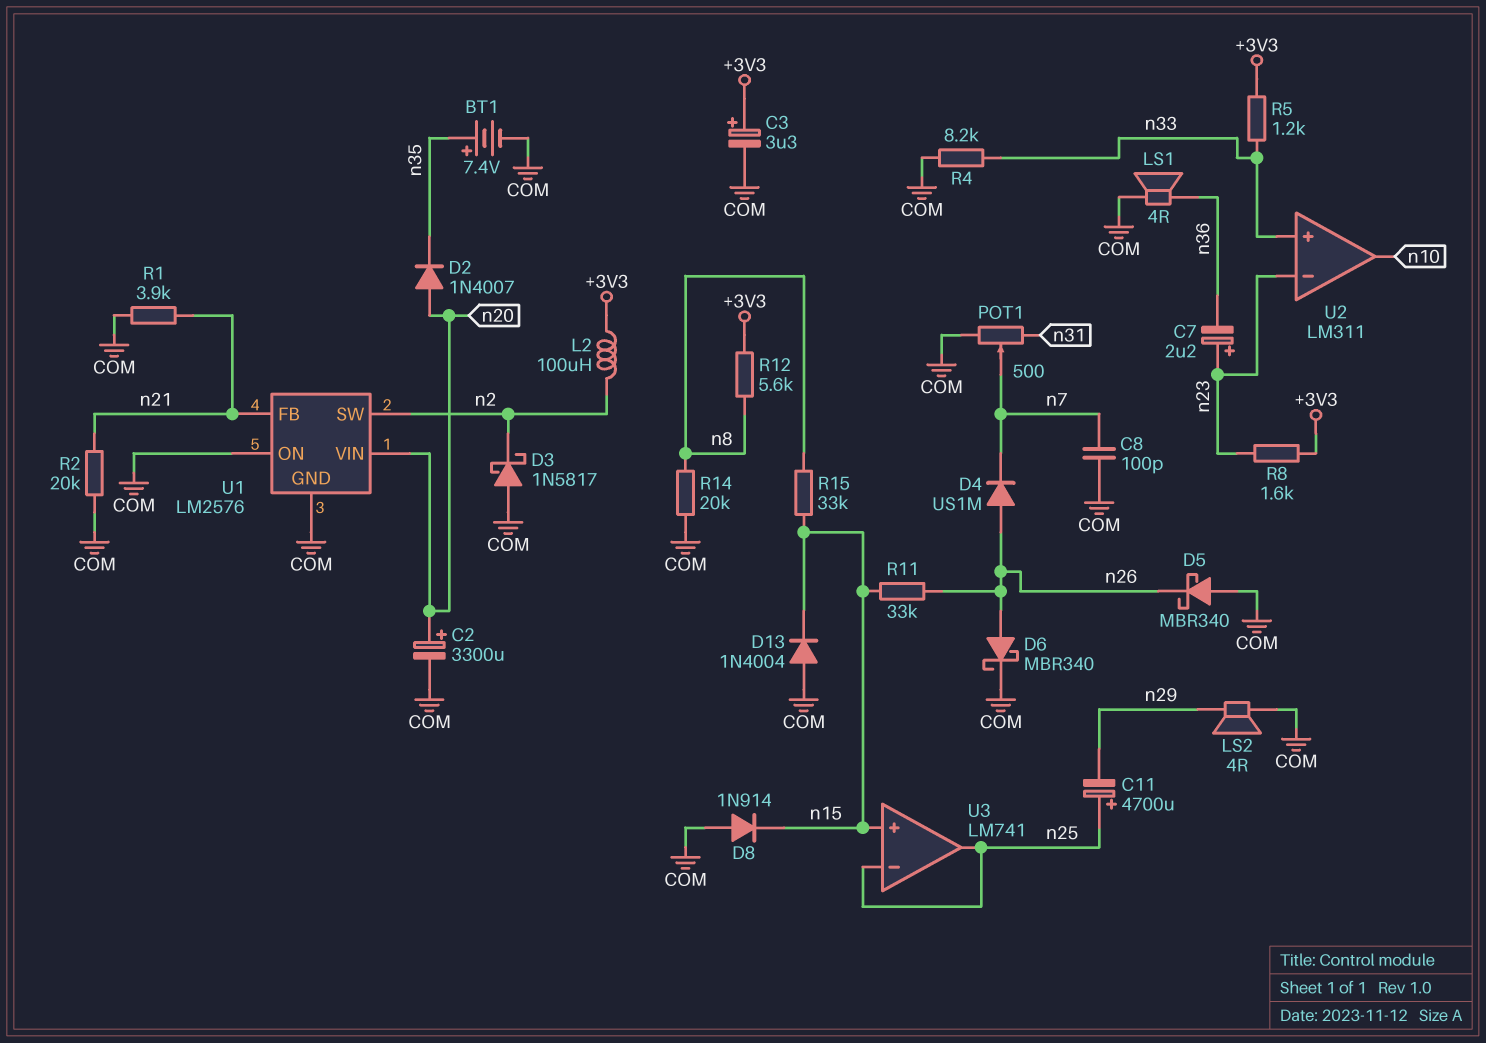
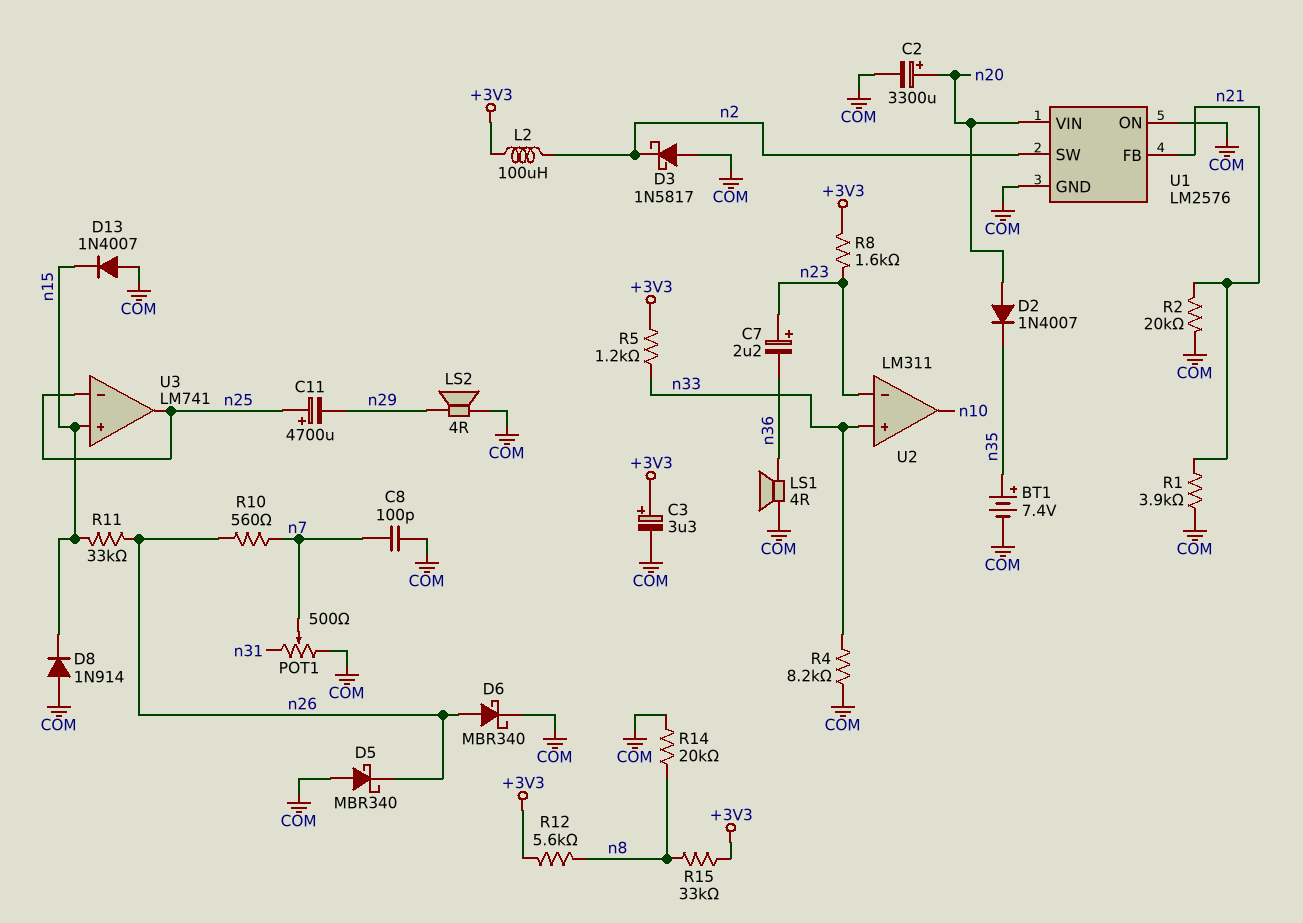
D4: diode US1M (A n26, K n7) -> none
D13: diode 1N4004 (A COM, K n15) -> diode 1N4007 (A COM, K n15)
R10: none -> 560 (n7, n26)
R15: 33k (n8, n15) -> 33k (+3V3, n8)

